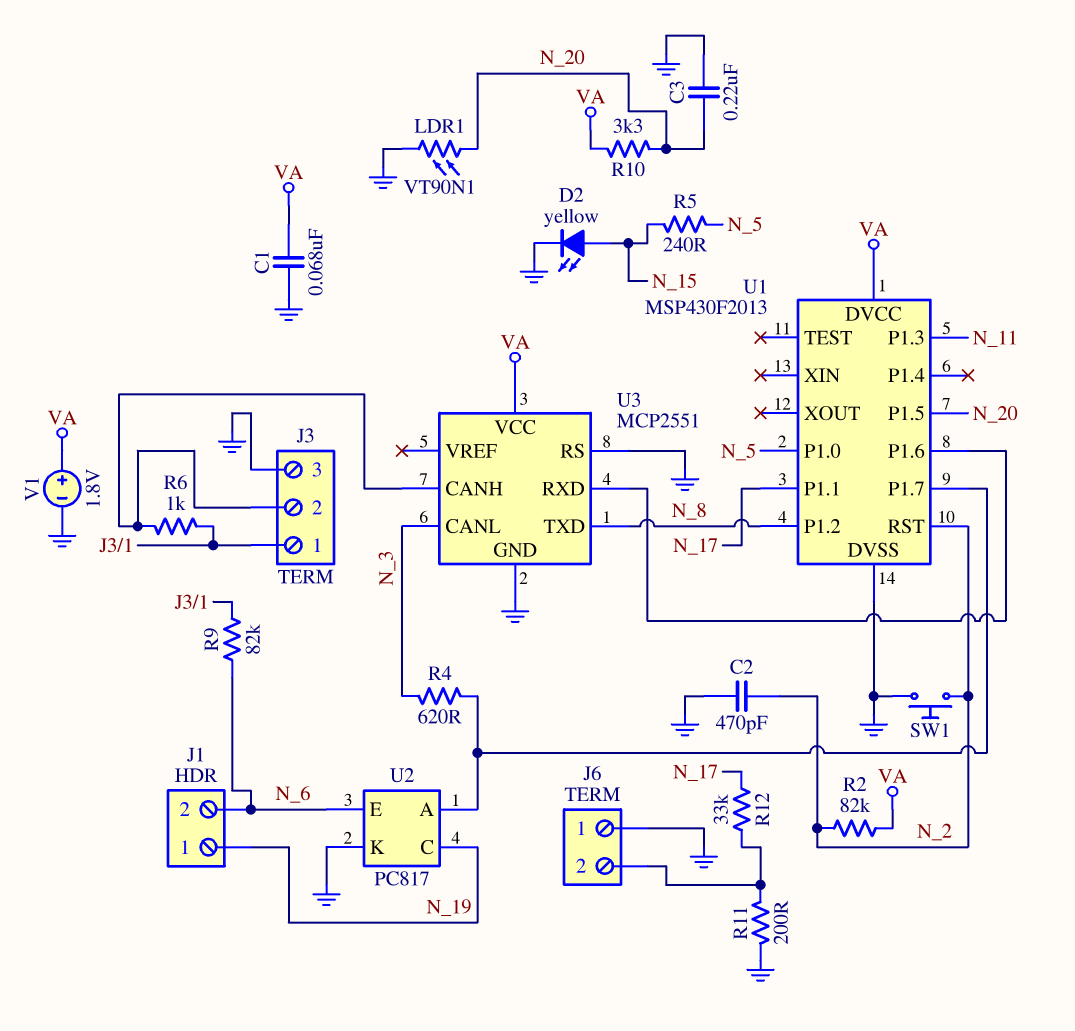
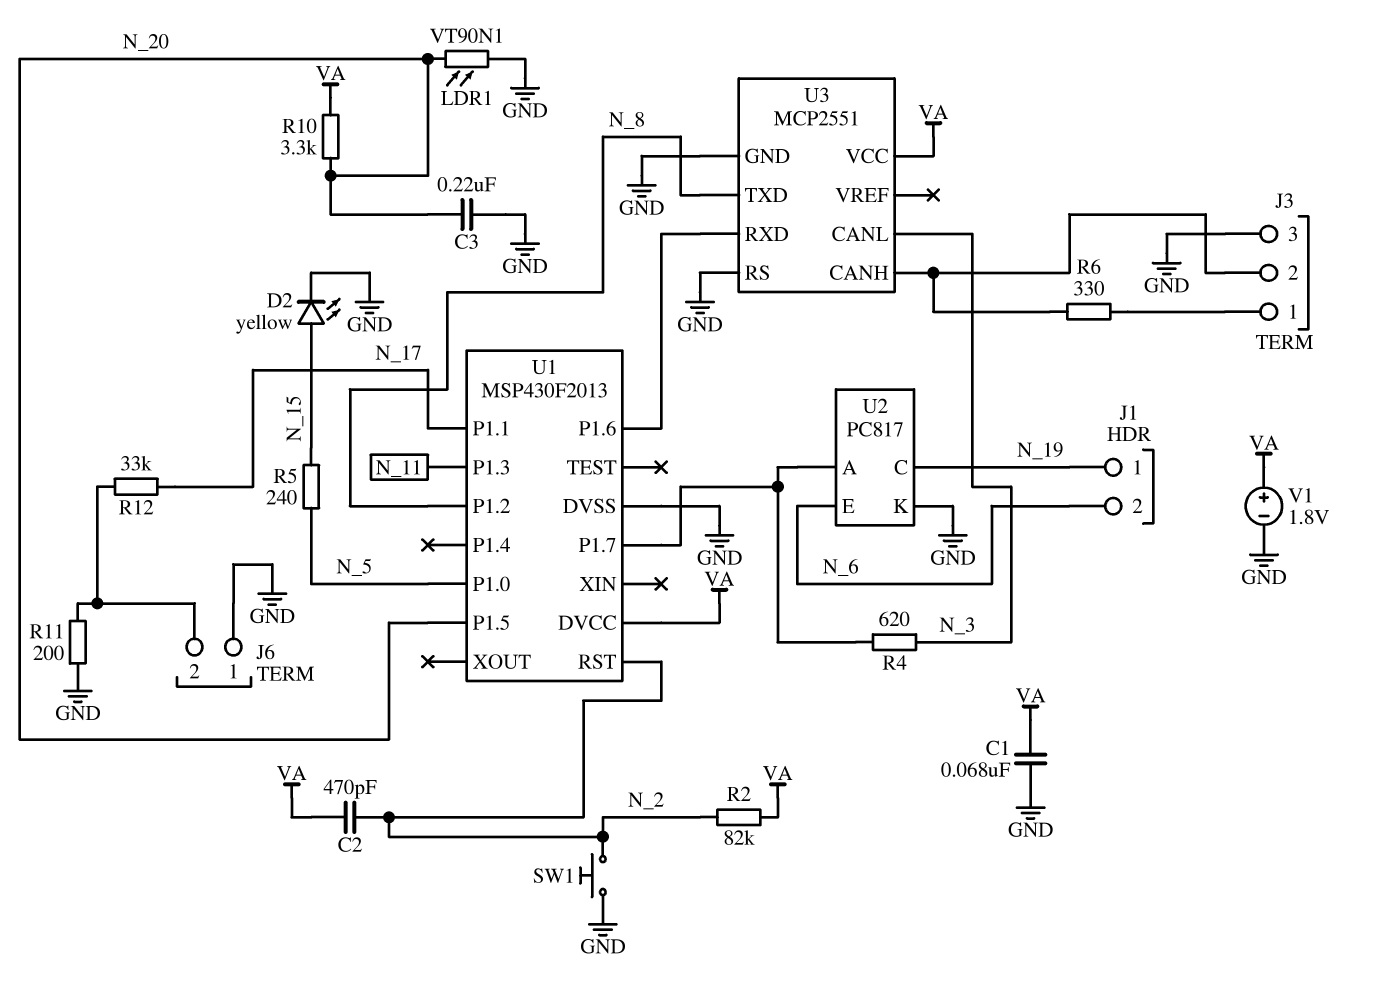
C2: 470pF (GND, N_2) -> 470pF (N_2, VA)
R6: 1k (J3/1, J3/2) -> 330 (J3/1, J3/2)
R9: 82k (J3/1, N_6) -> none

